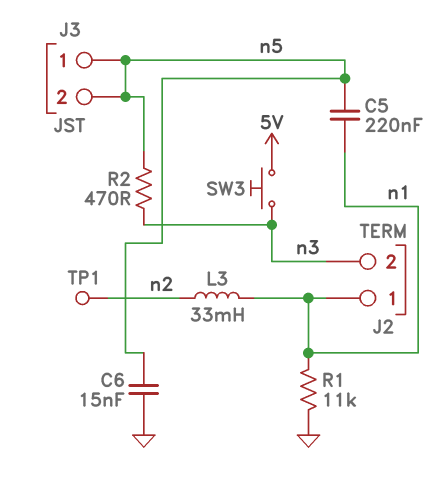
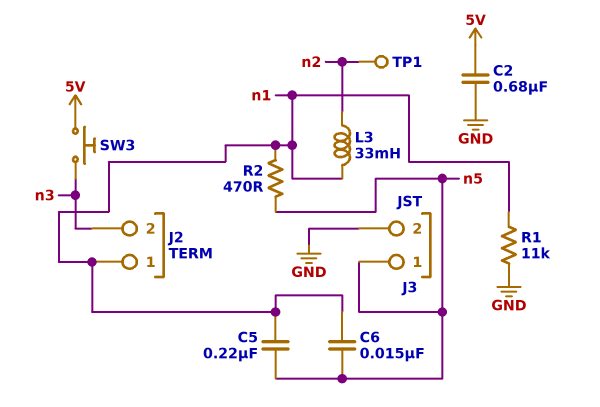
C2: none -> 680nF (5V, GND)
C6: 15nF (GND, n5) -> 15nF (n1, n5)
J3 pin 2: n5 -> GND
R2: 470 (n3, n5) -> 470 (n1, n5)

